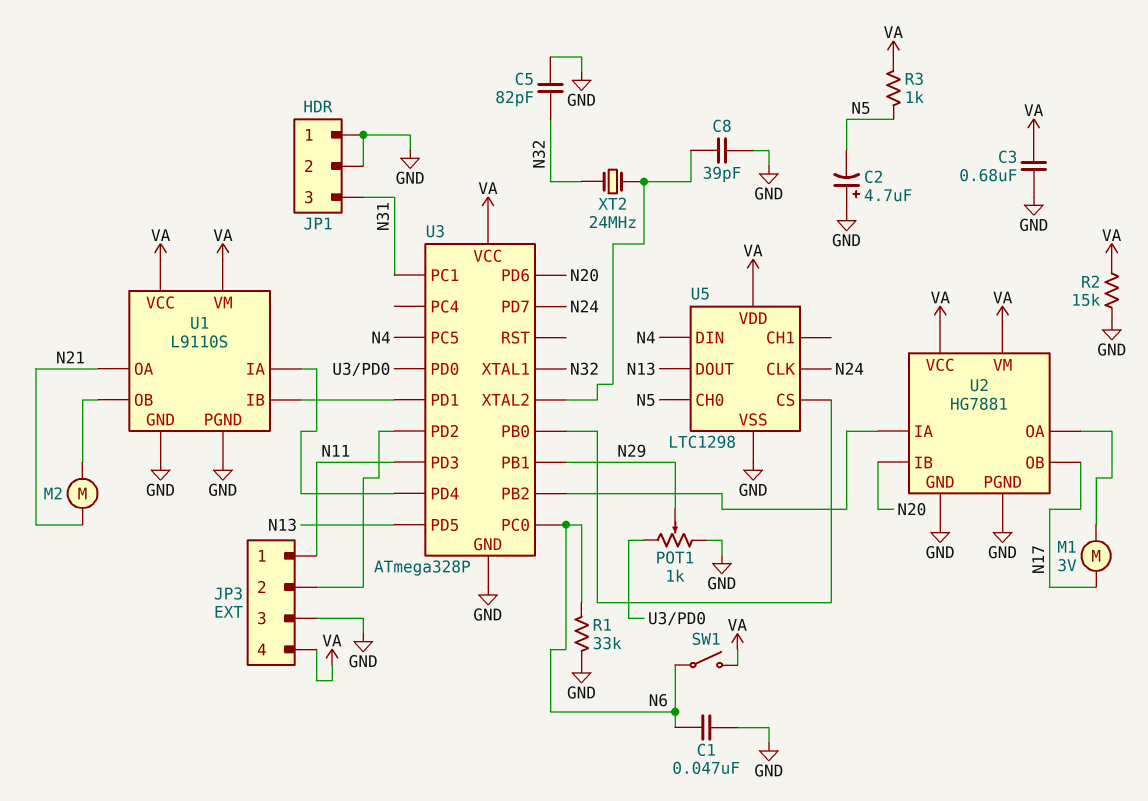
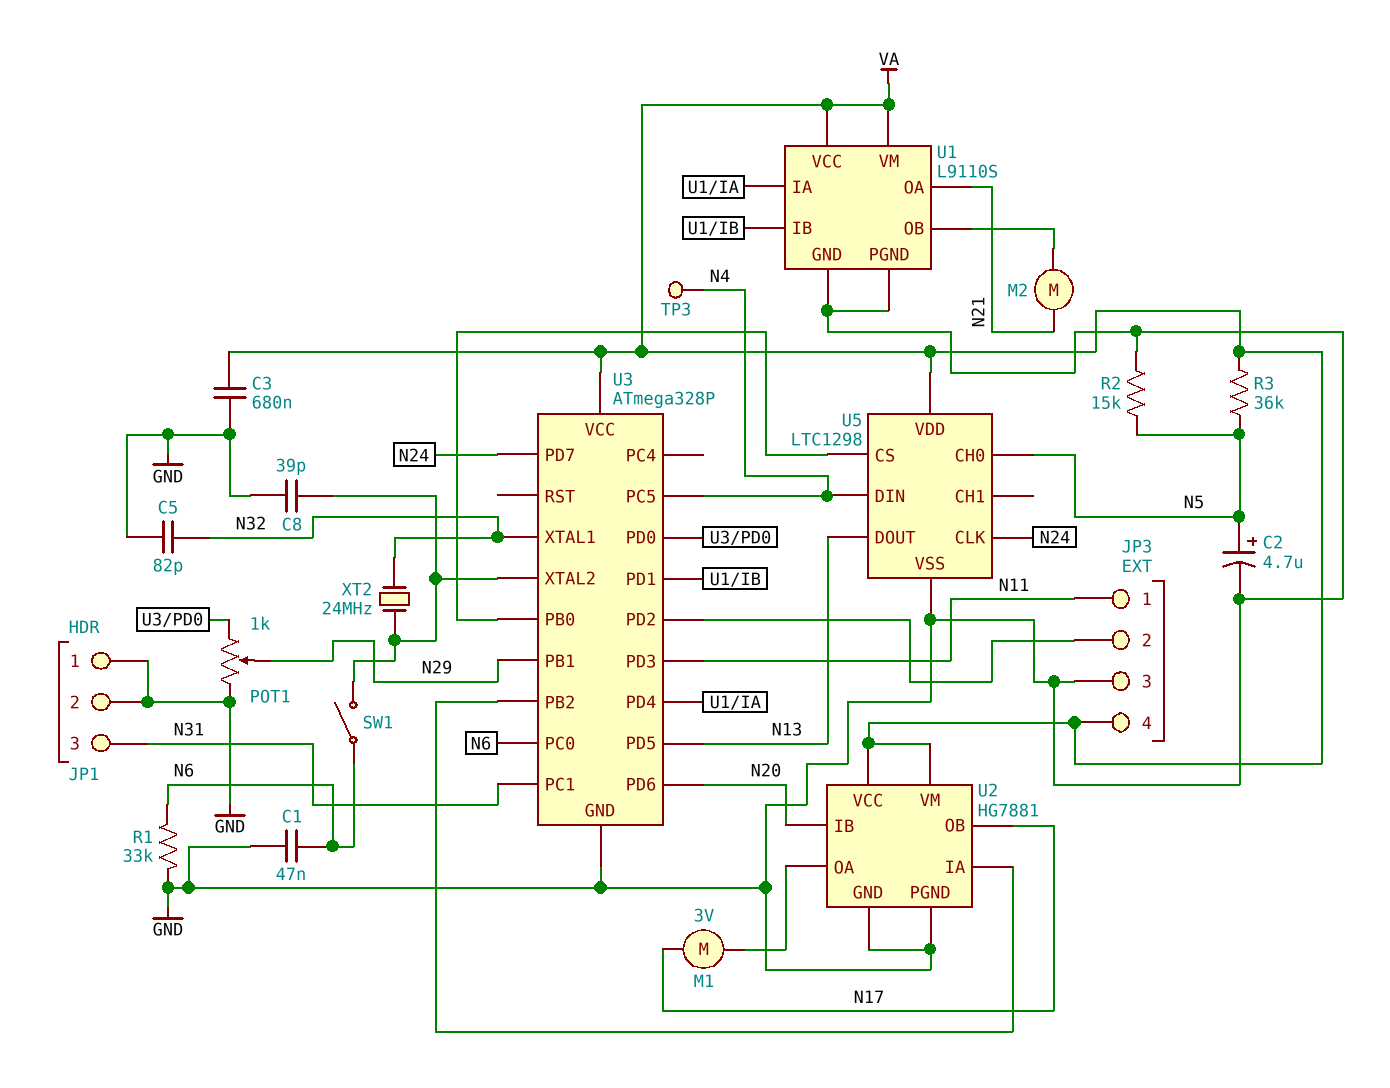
C2: 4.7uF (plus GND, minus N5) -> 4.7uF (plus N5, minus GND)
R2: 15k (GND, VA) -> 15k (GND, N5)
R3: 1k (N5, VA) -> 36k (N5, VA)
SW1: switch (N6, VA) -> switch (N6, U3/XTAL2)
TP3: none -> test point (N4)

